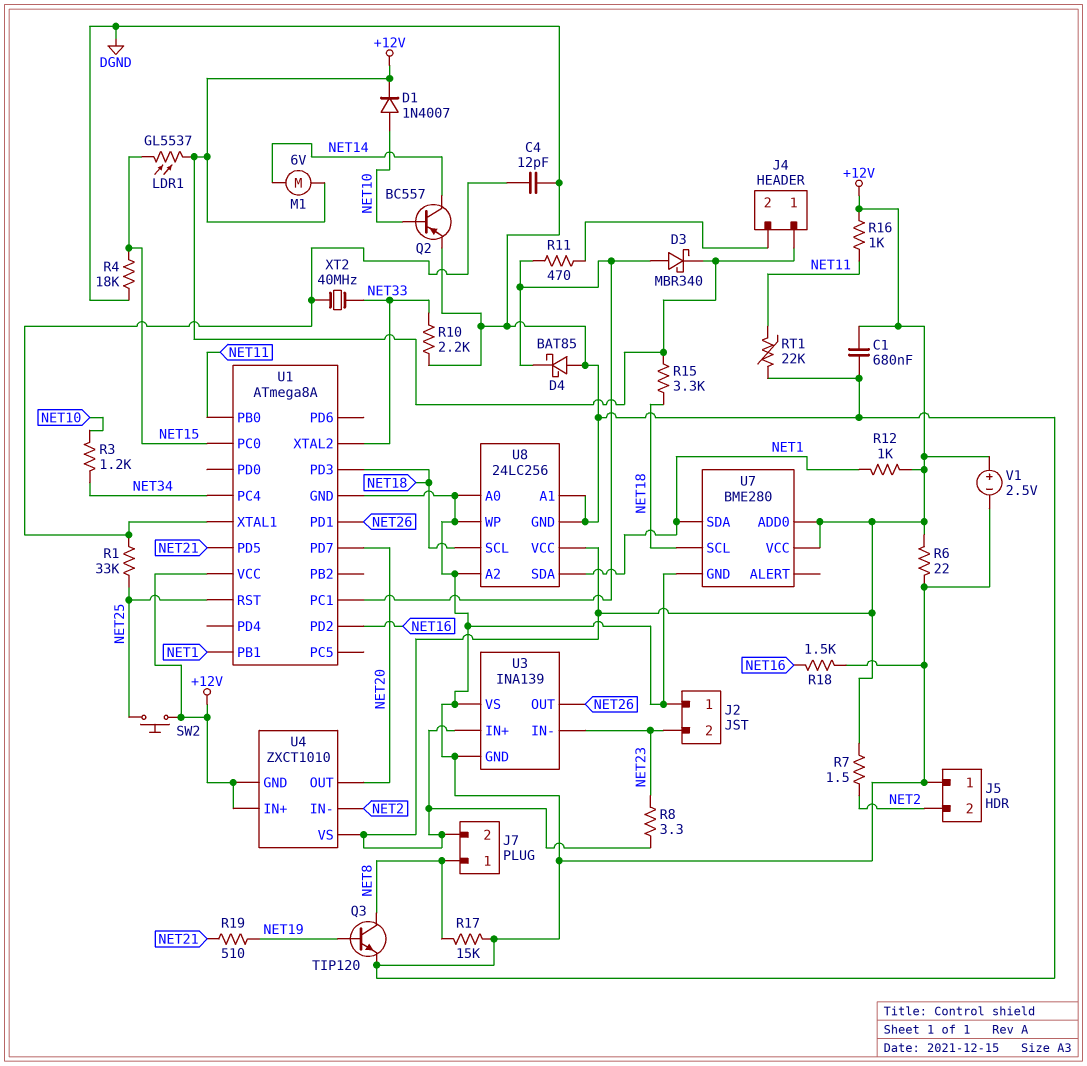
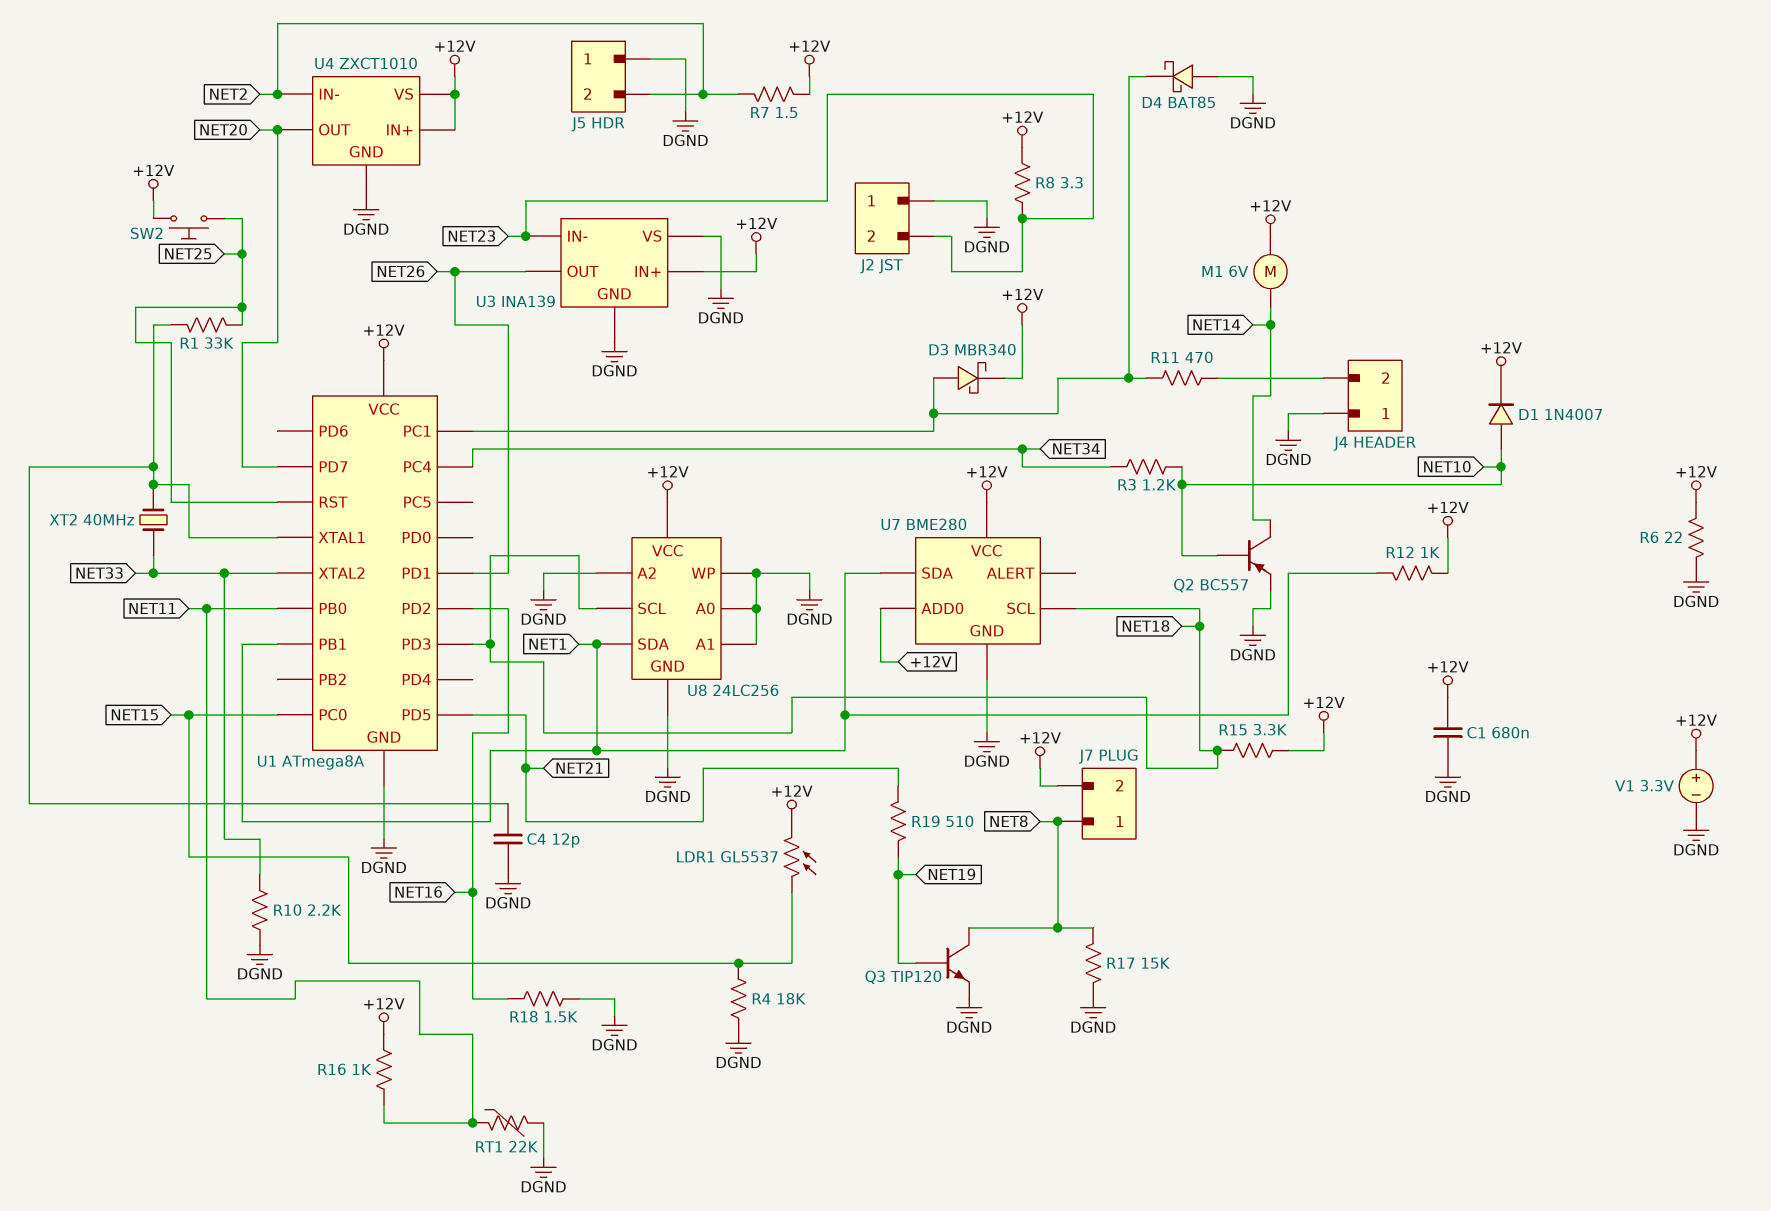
J4 pin 1: +12V -> DGND
U4 pin GND: +12V -> DGND
V1: 2.5V (plus +12V, minus DGND) -> 3.3V (plus +12V, minus DGND)

